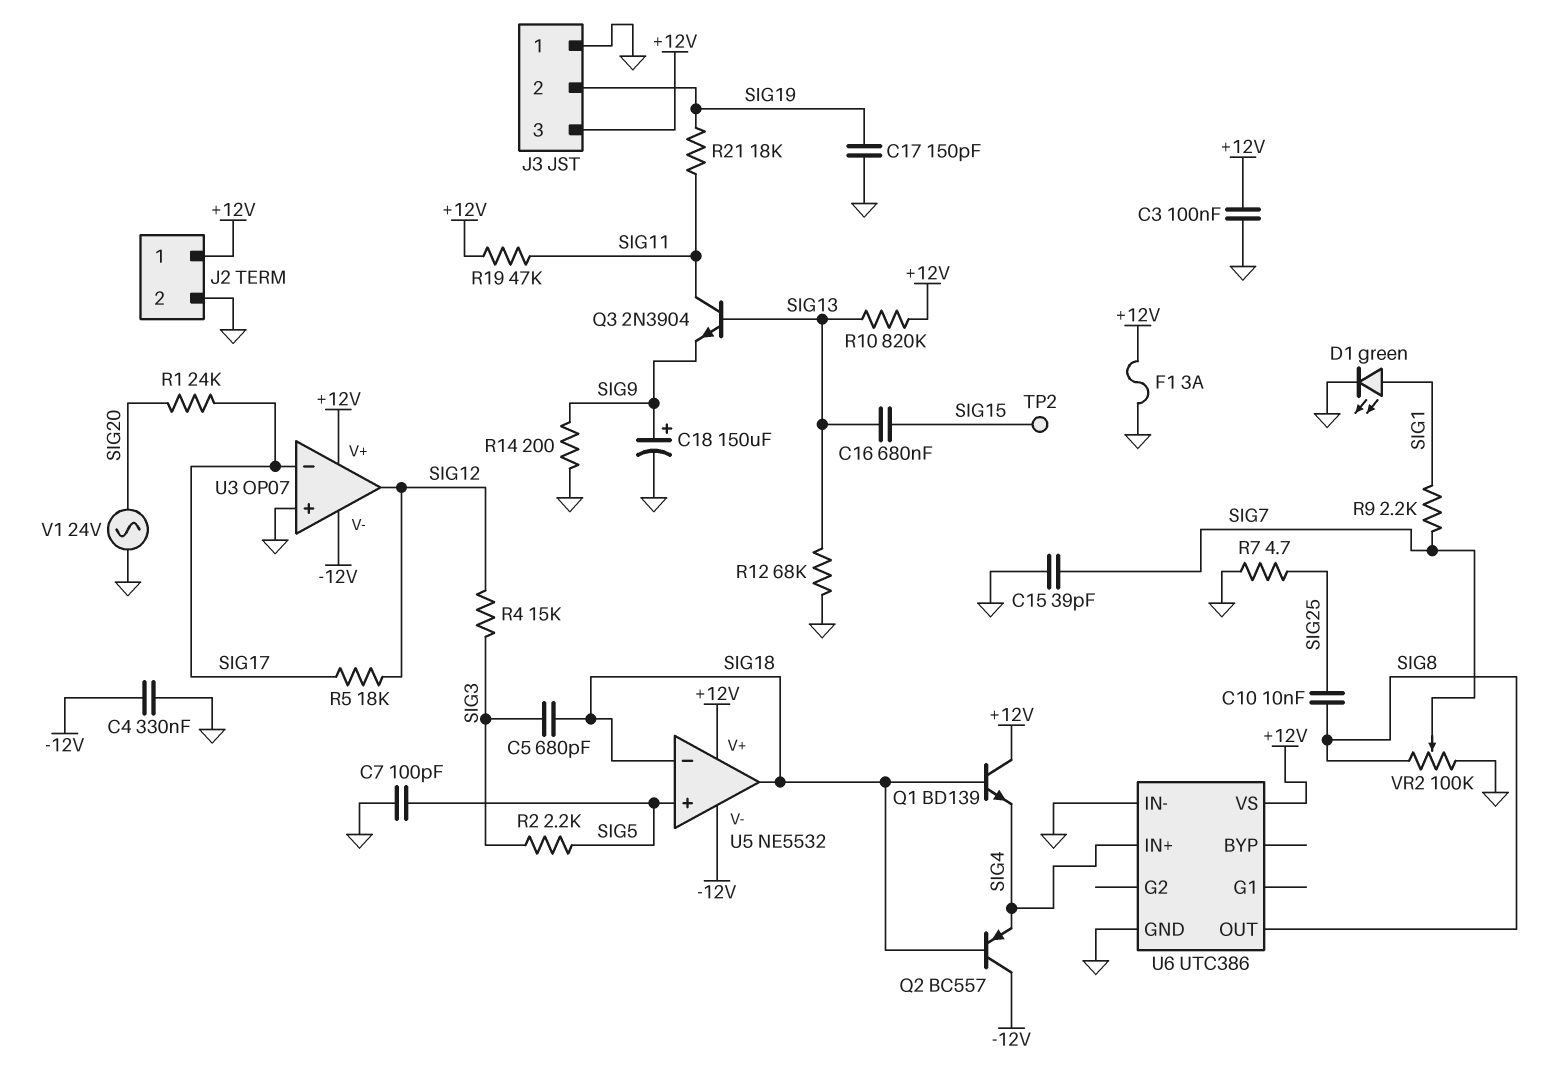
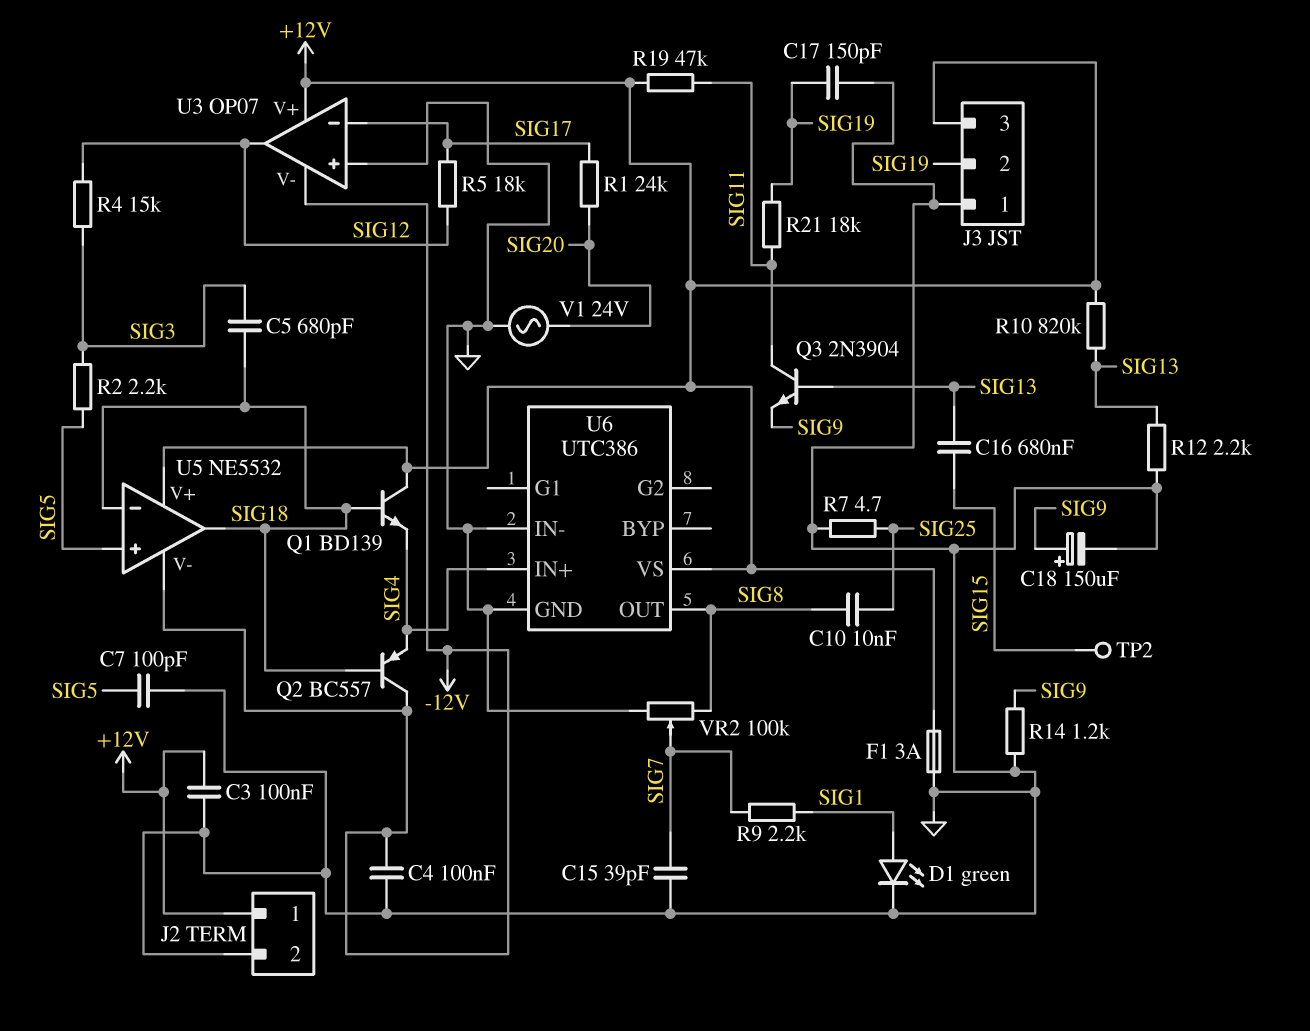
C4: 330nF (-12V, GND) -> 100nF (-12V, GND)
R12: 68k (GND, SIG13) -> 2.2k (GND, SIG13)
R14: 200 (GND, SIG9) -> 1.2k (GND, SIG9)

